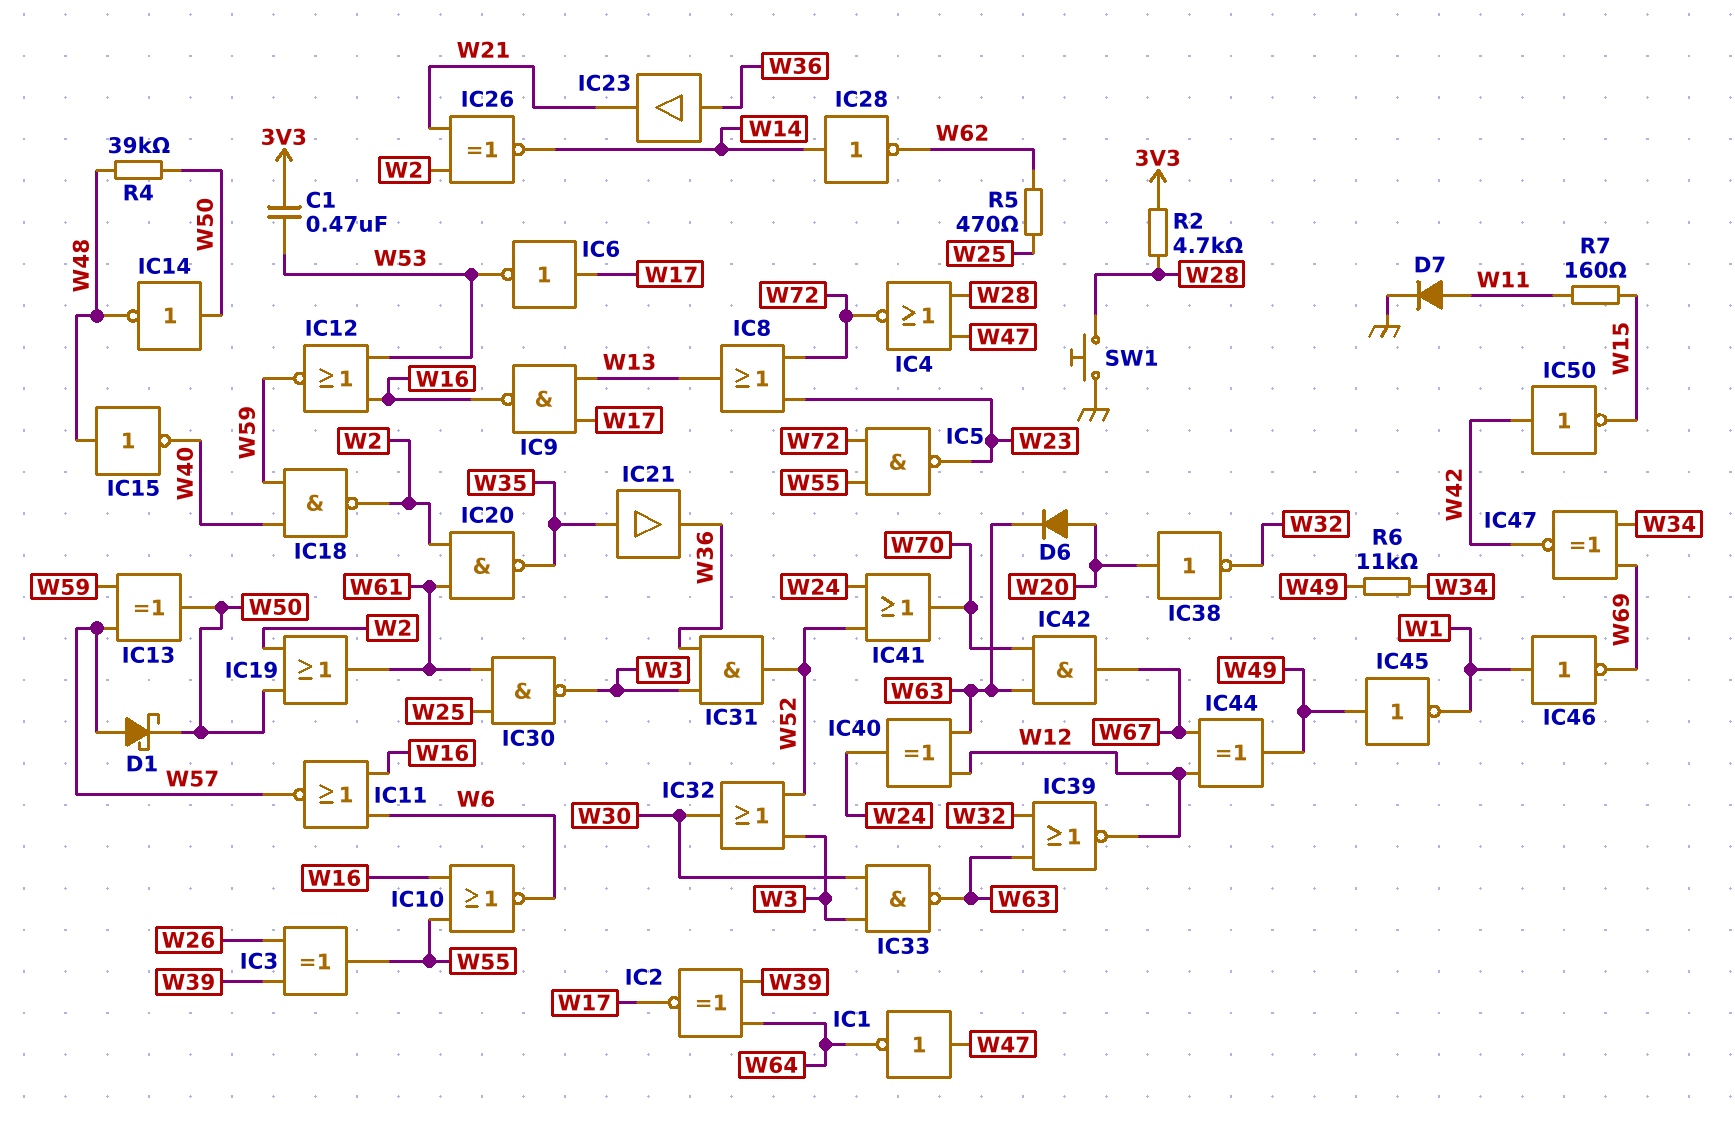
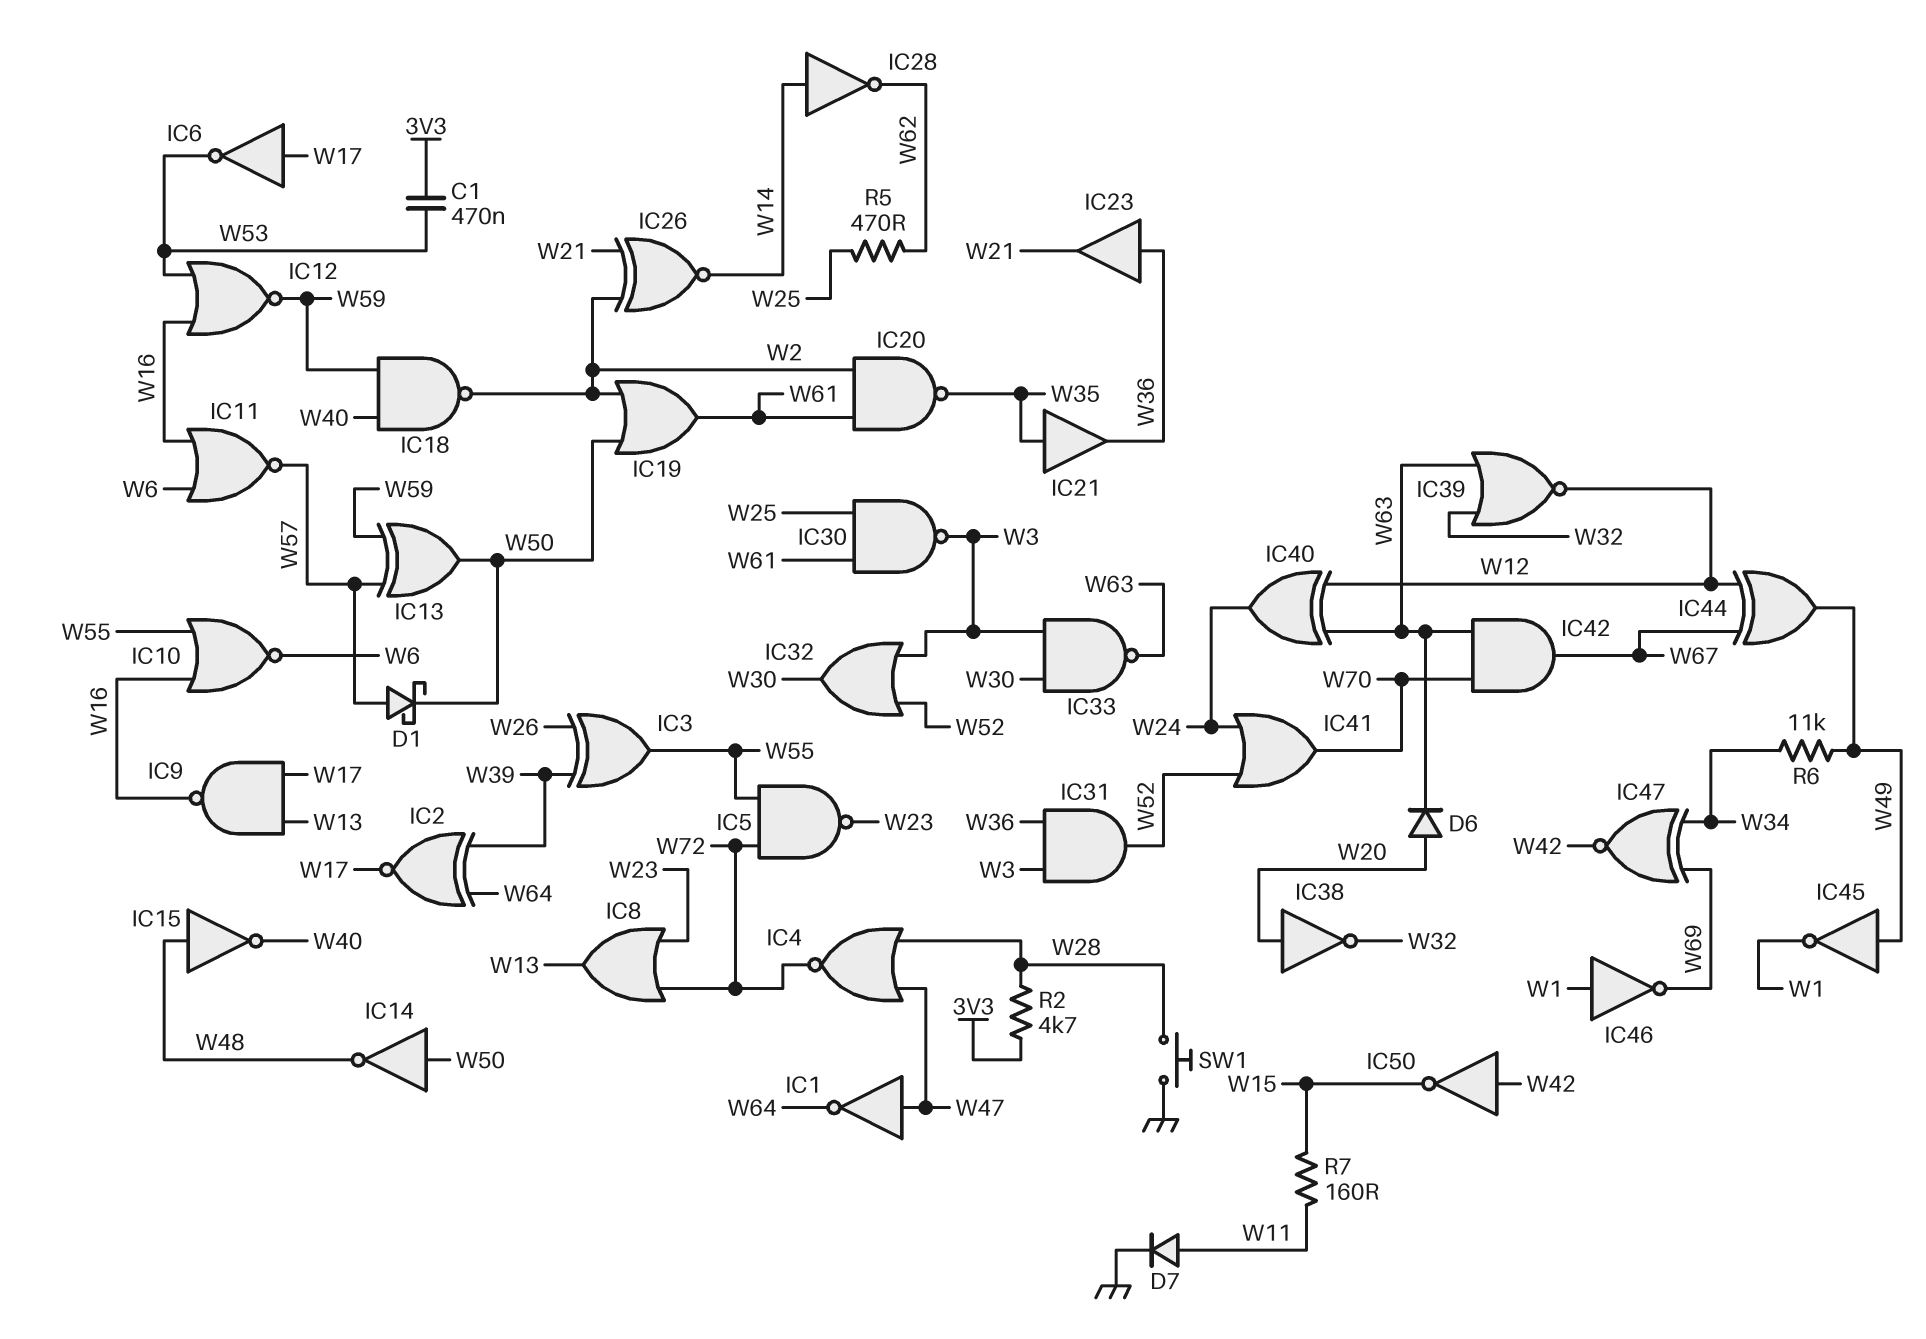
R4: 39k (W48, W50) -> none

